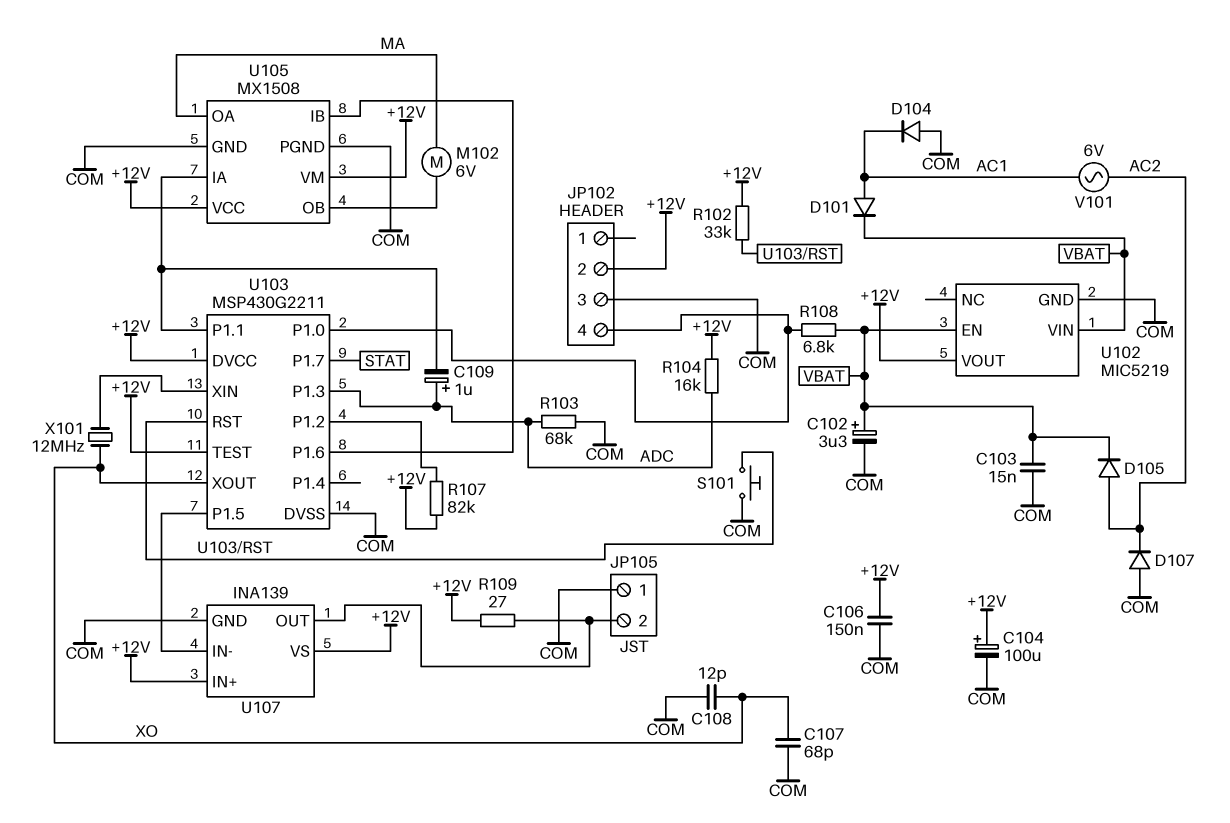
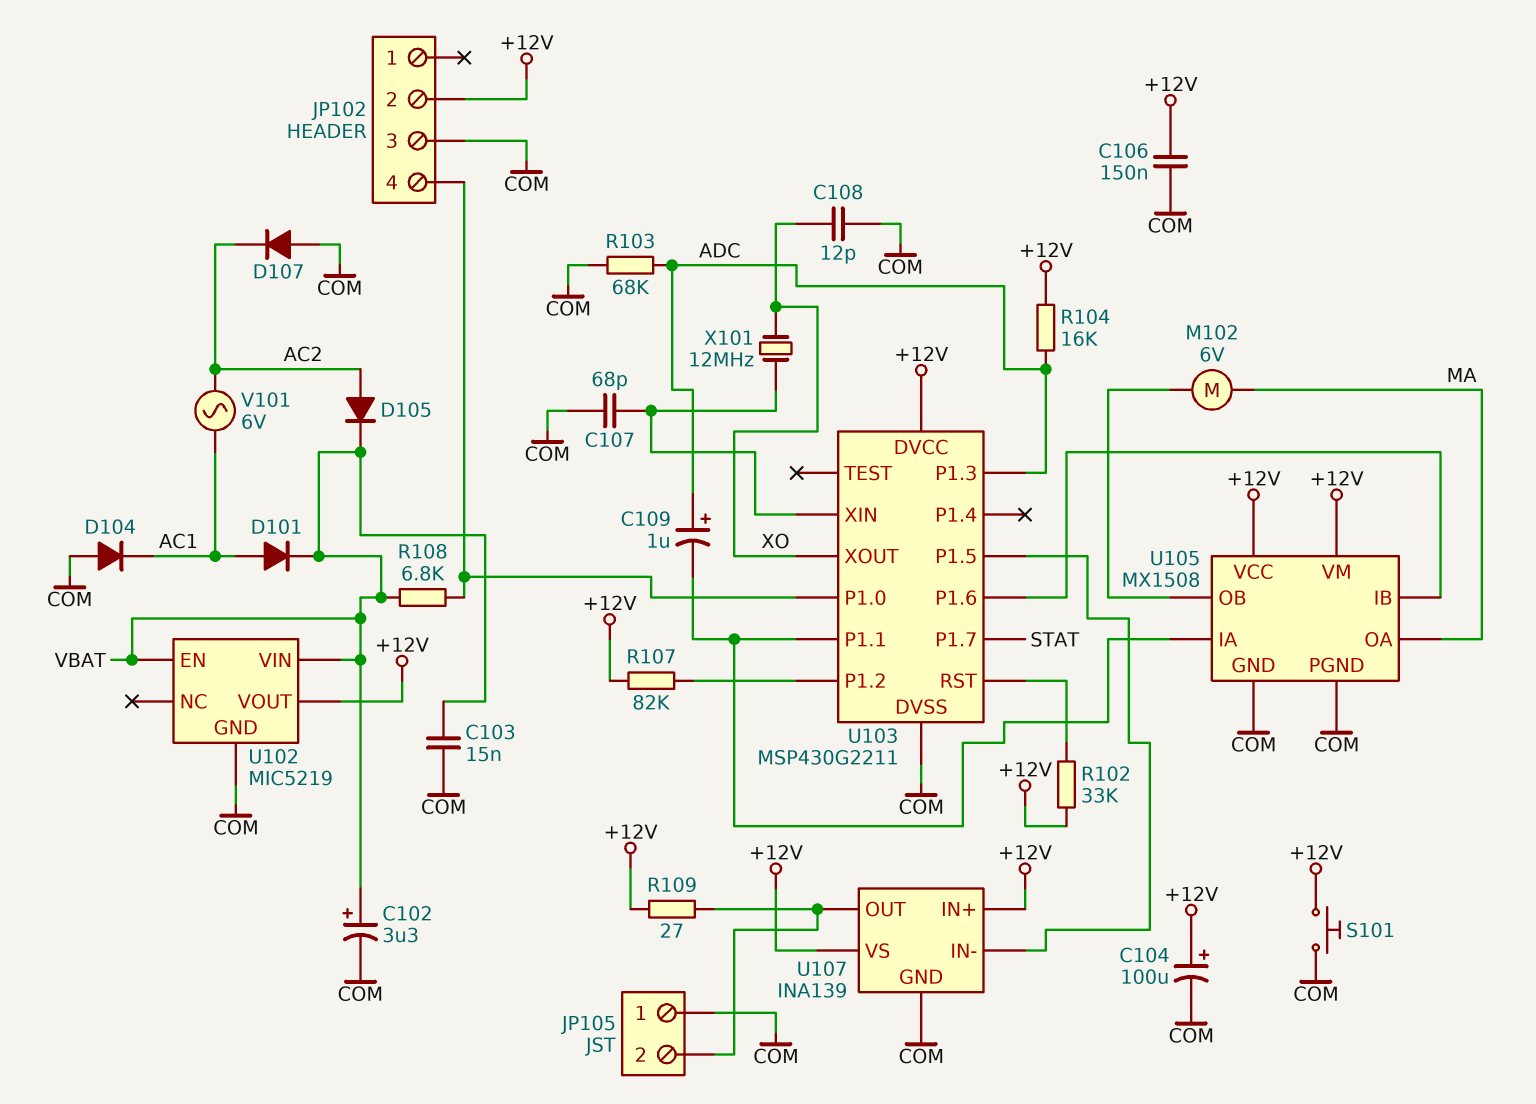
C107: 68pF (COM, XO) -> 68pF (COM, U103/XIN)
S101: button (COM, U103/RST) -> button (+12V, COM)
U103 pin TEST: +12V -> none

